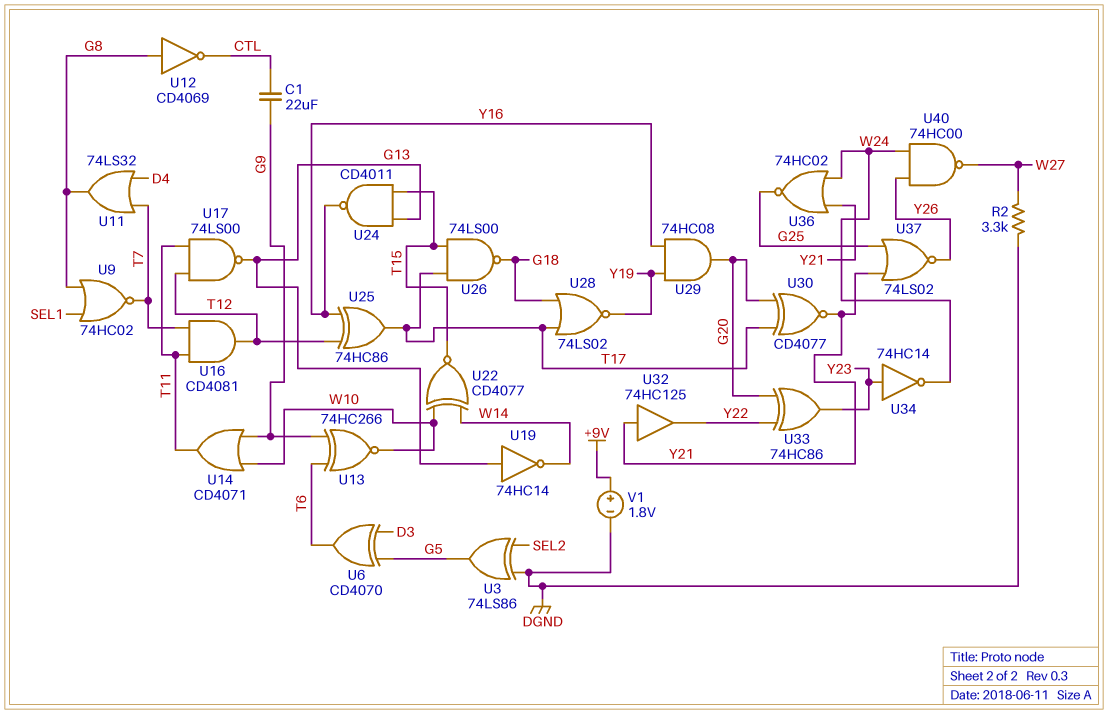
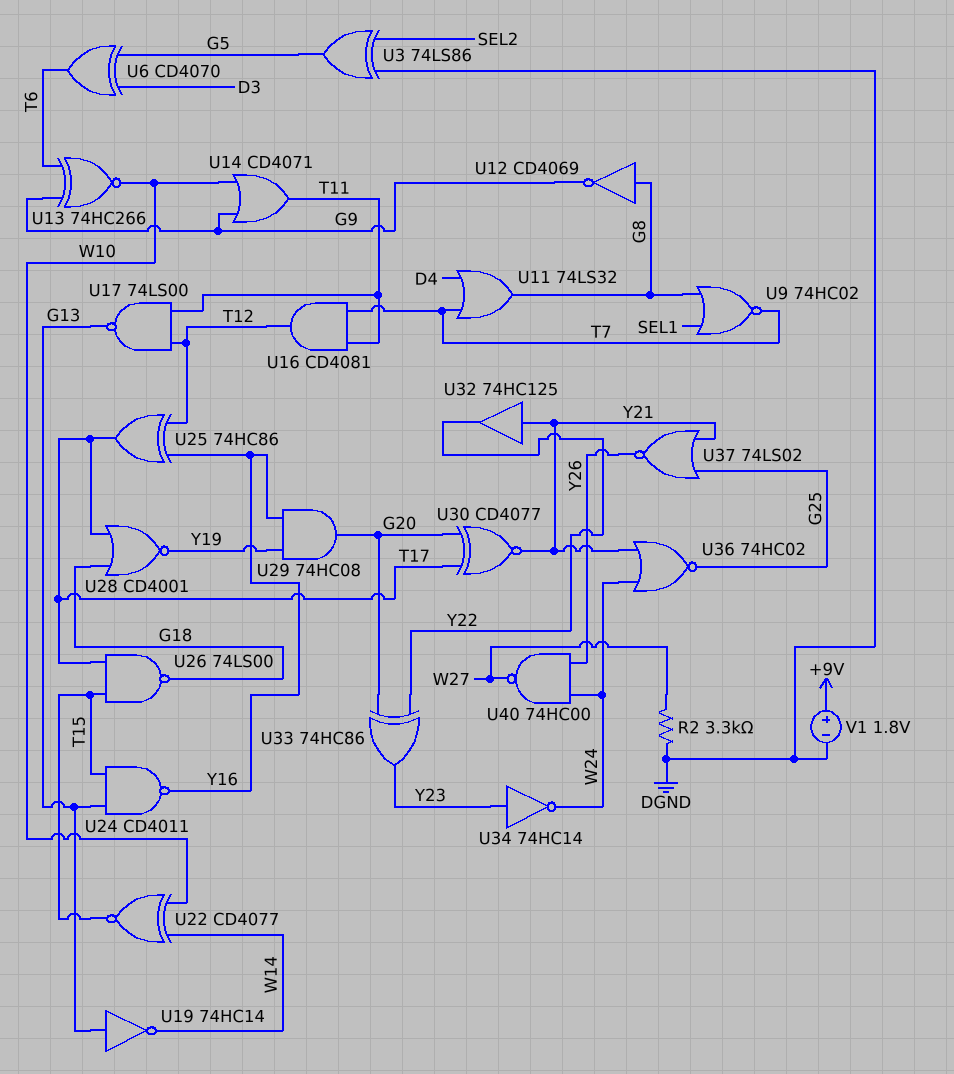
C1: 22uF (CTL, G9) -> none
U12: NOT CD4069 (in G8, out CTL) -> NOT CD4069 (in G8, out G9)
U28: NOR 74LS02 (in G18, in T17, out Y19) -> NOR CD4001 (in G18, in T17, out Y19)

